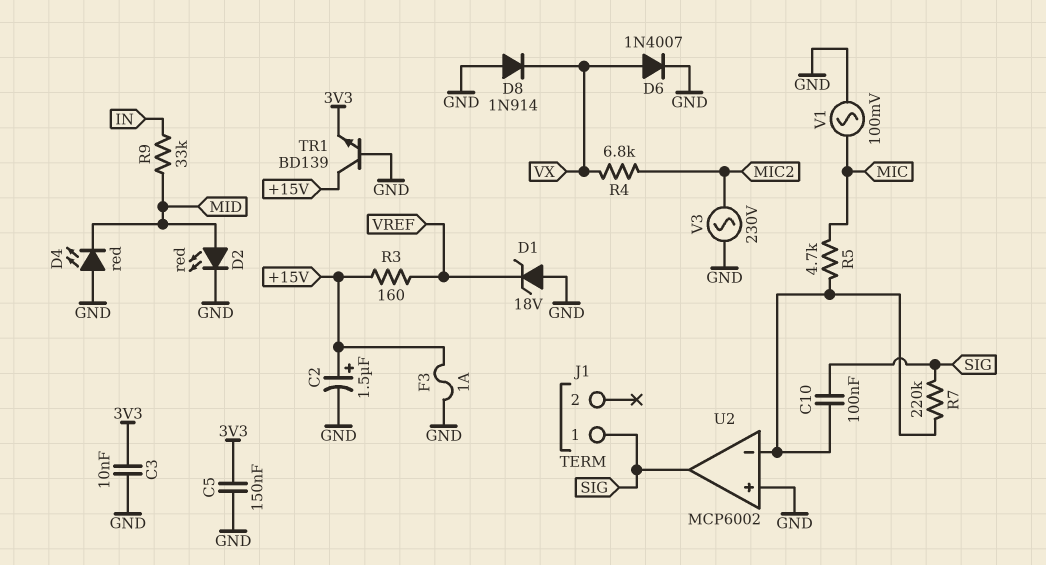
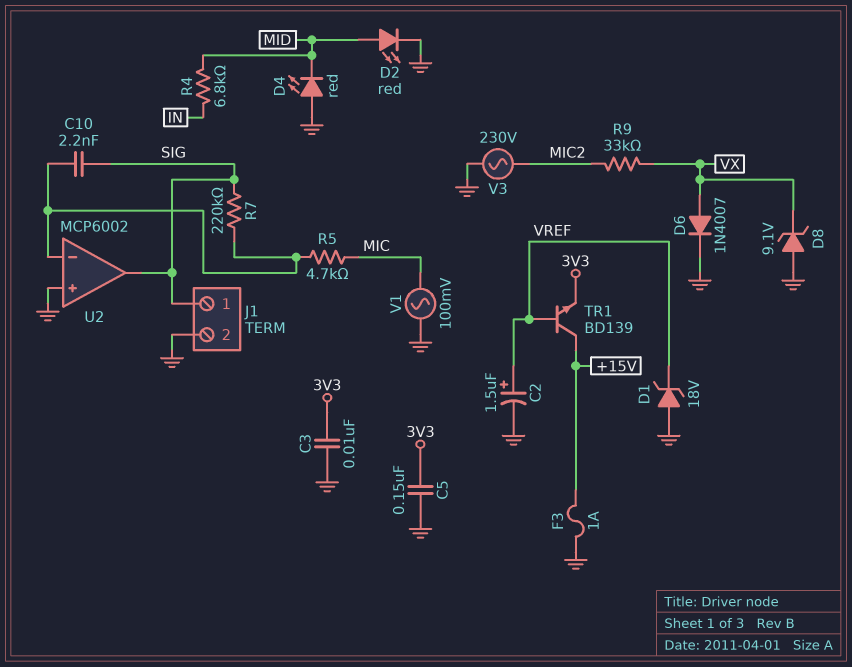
C2: 1.5uF (plus +15V, minus GND) -> 1.5uF (plus VREF, minus GND)
C10: 100nF (SIG, U2/in-) -> 2.2nF (SIG, U2/in-)
D8: diode 1N914 (A GND, K VX) -> zener 9.1V (A GND, K VX)
J1 pin 2: none -> GND
R3: 160 (+15V, VREF) -> none
R4: 6.8k (MIC2, VX) -> 6.8k (IN, MID)
R9: 33k (IN, MID) -> 33k (MIC2, VX)
TR1: NPN BD139 (B GND, C +15V, E 3V3) -> NPN BD139 (B VREF, C +15V, E 3V3)

